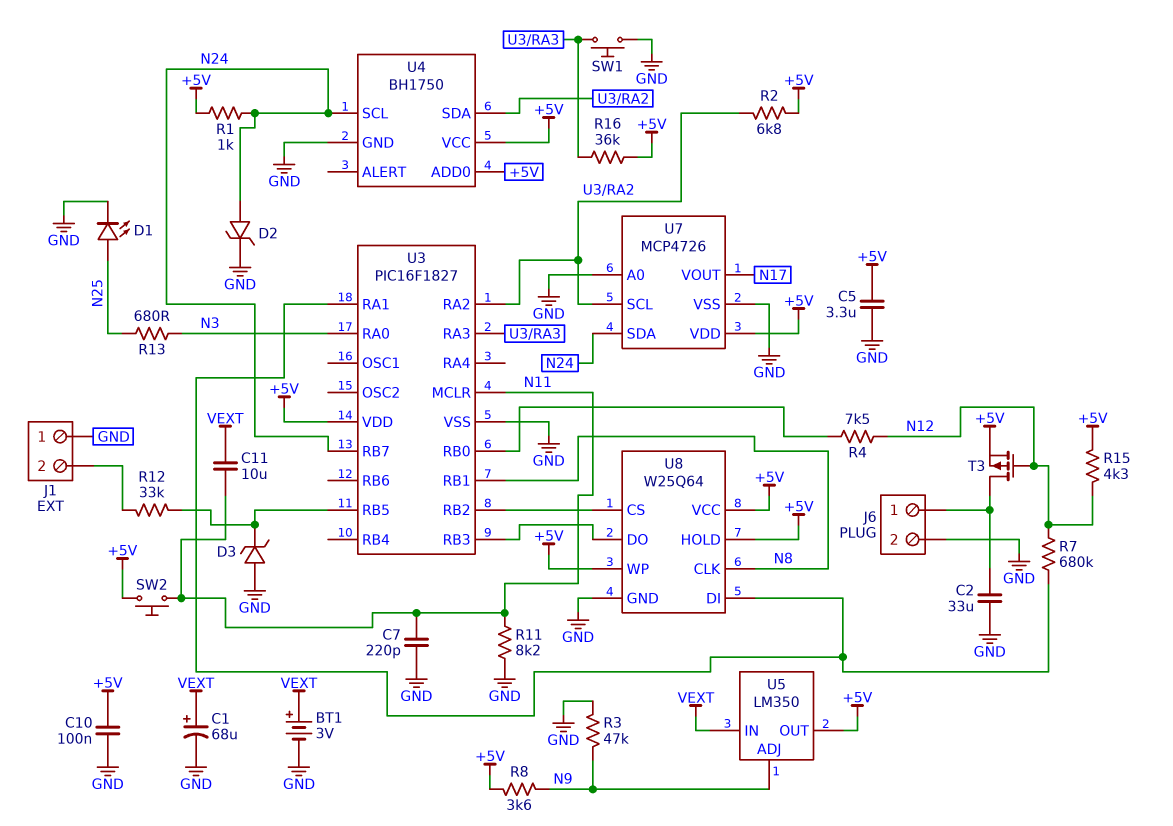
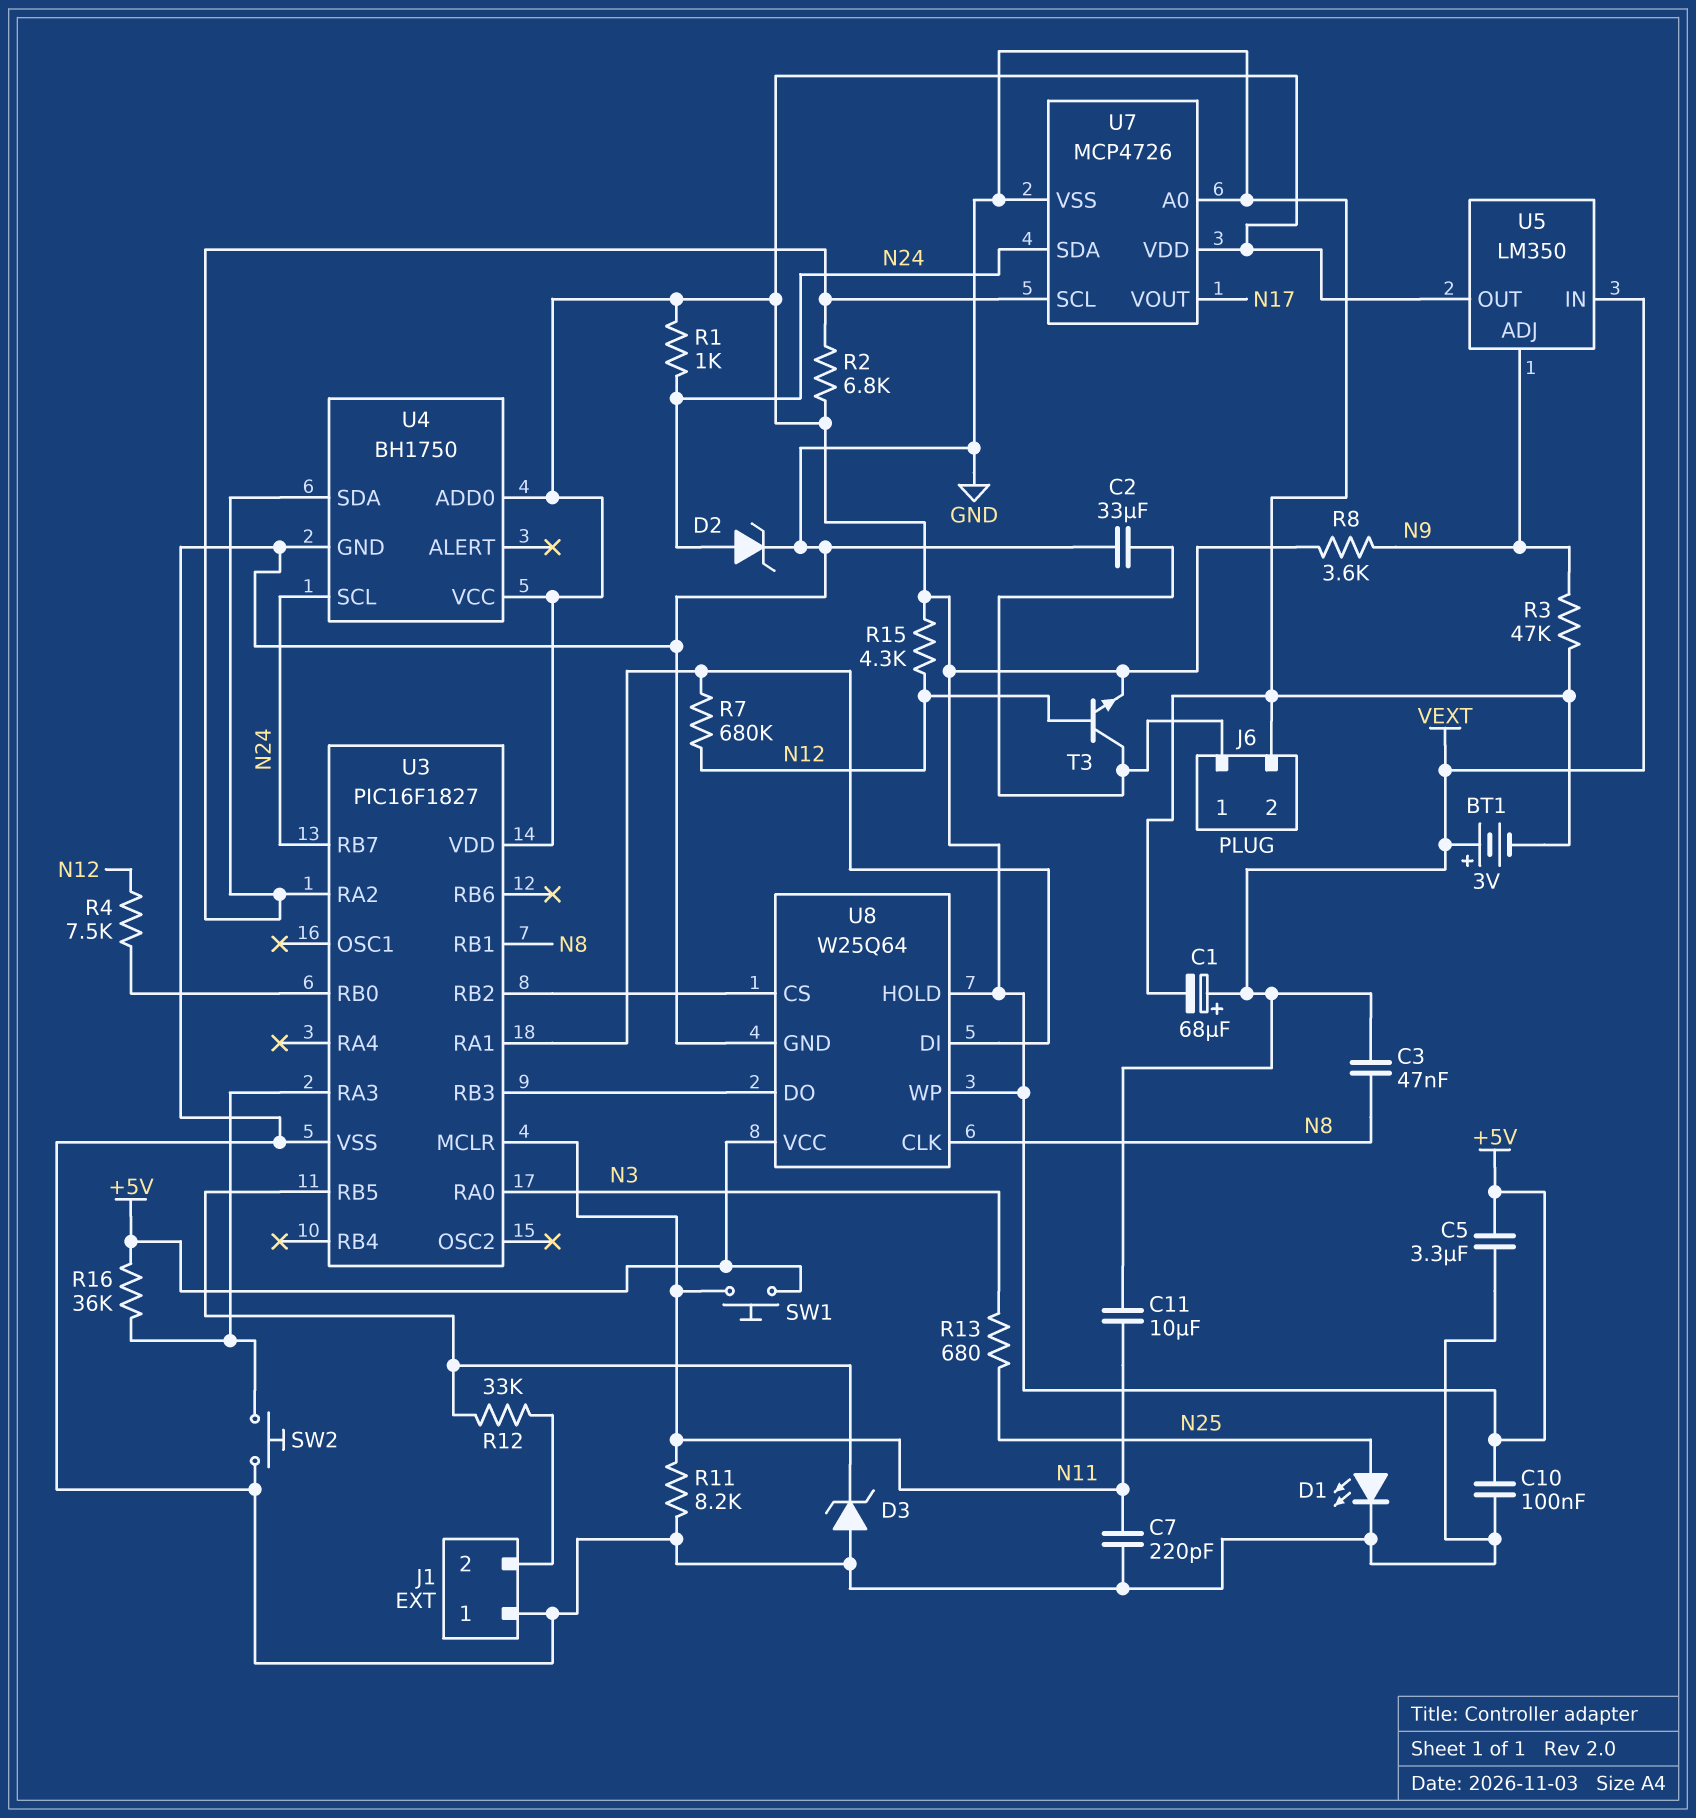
C3: none -> 47nF (N8, VEXT)
SW1: button (GND, U3/RA3) -> button (+5V, N11)
SW2: button (+5V, N11) -> button (GND, U3/RA3)
T3: PMOS (G N12, D J6/1, S +5V) -> NPN (B N12, C J6/1, E +5V)

